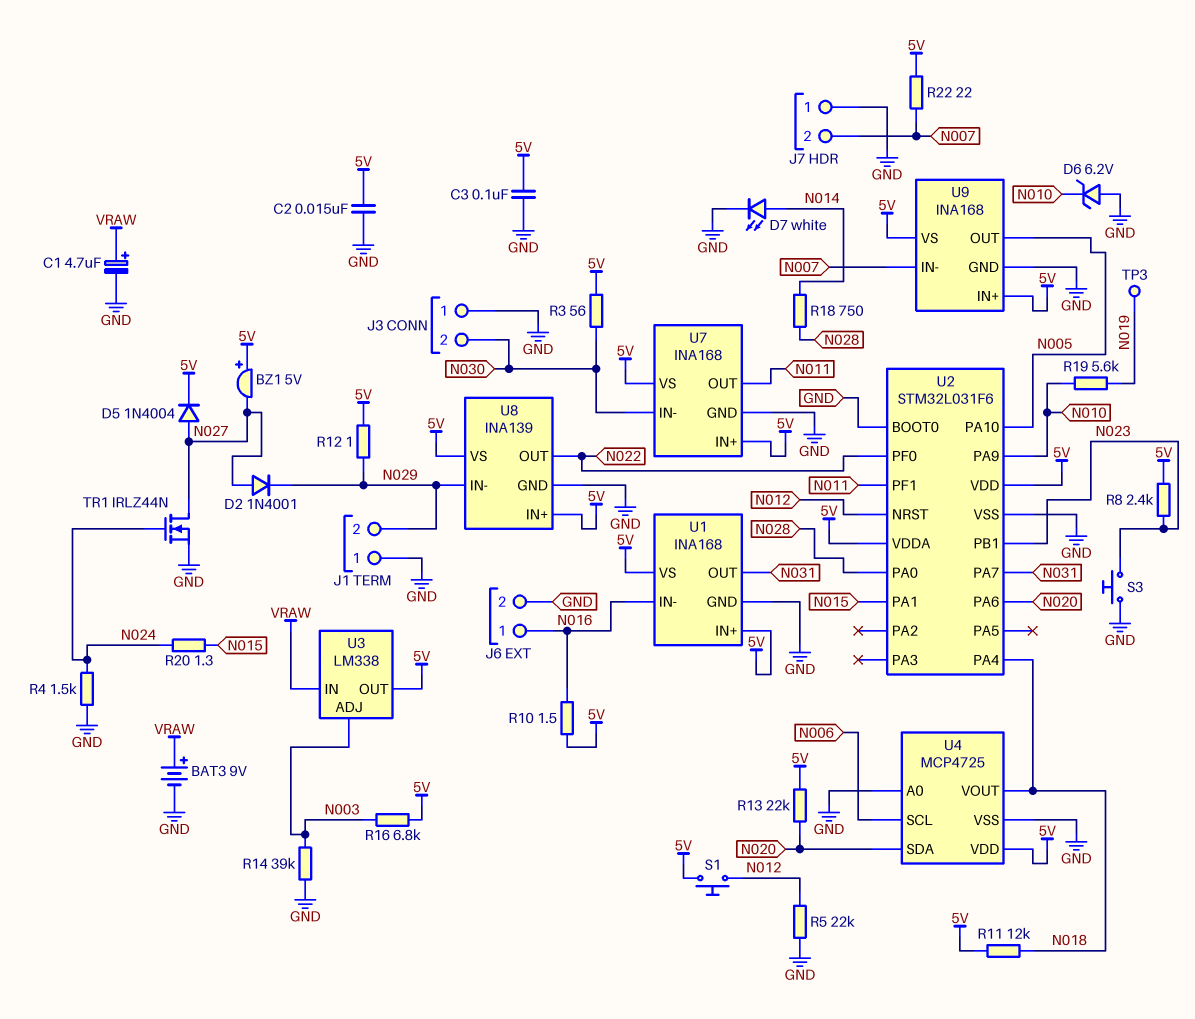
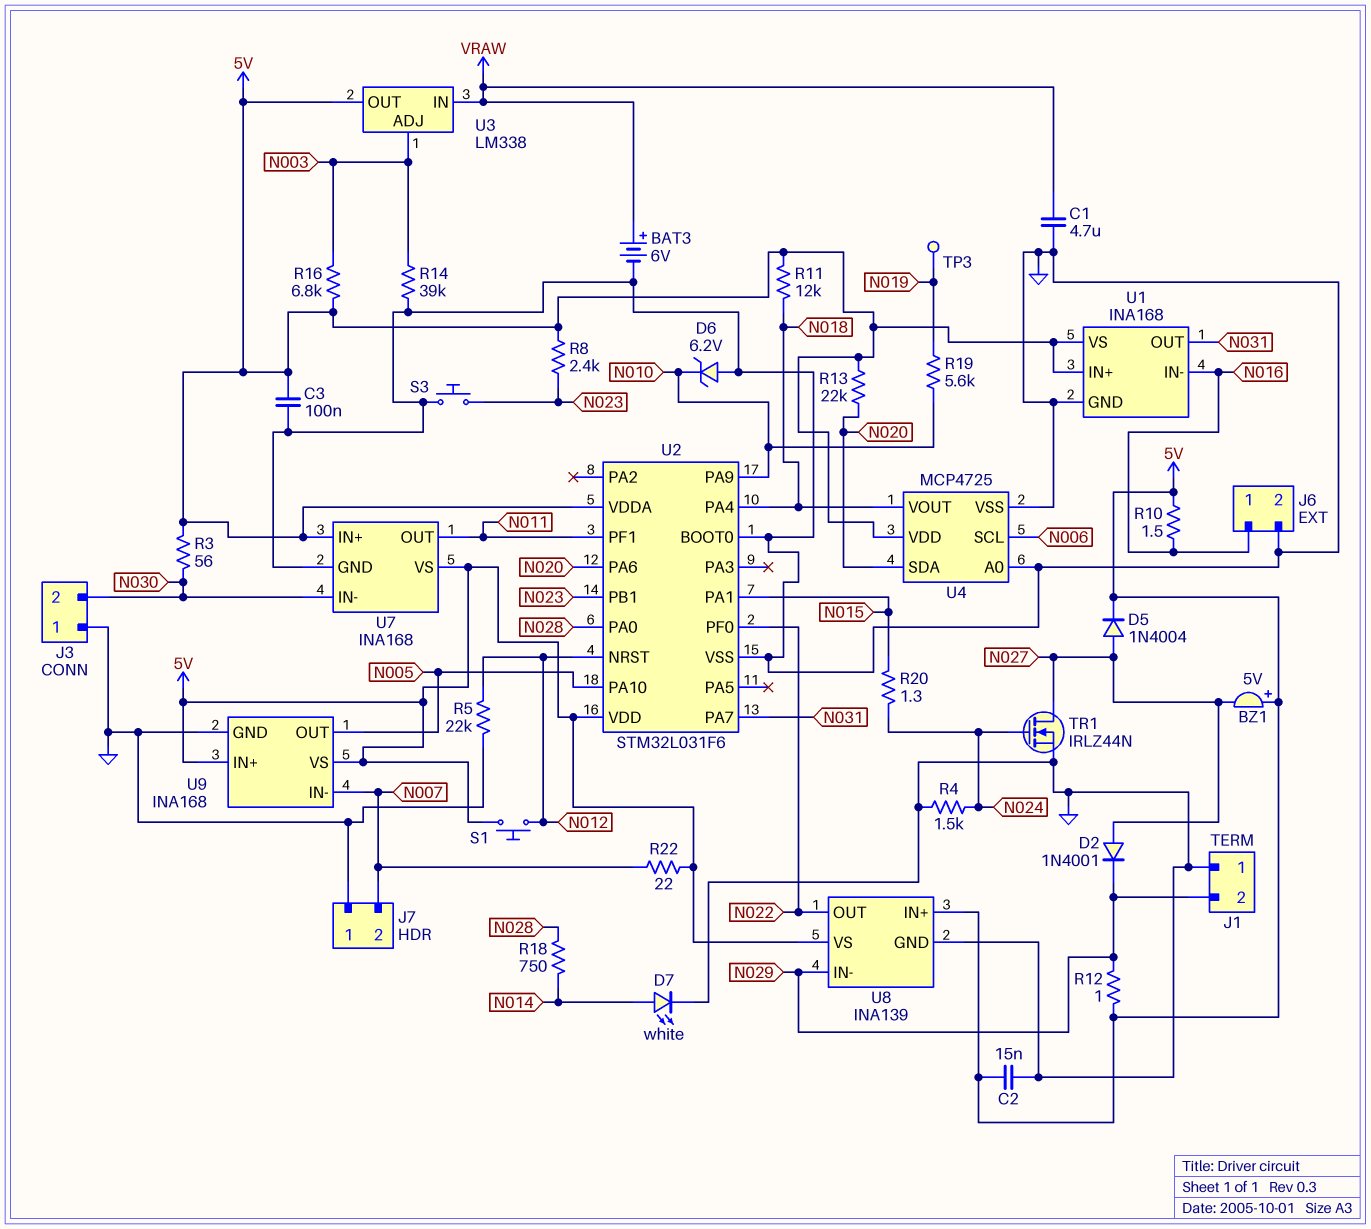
BAT3: 9V (plus VRAW, minus GND) -> 6V (plus VRAW, minus GND)
C1: 4.7uF (plus VRAW, minus GND) -> 4.7uF (GND, VRAW)

